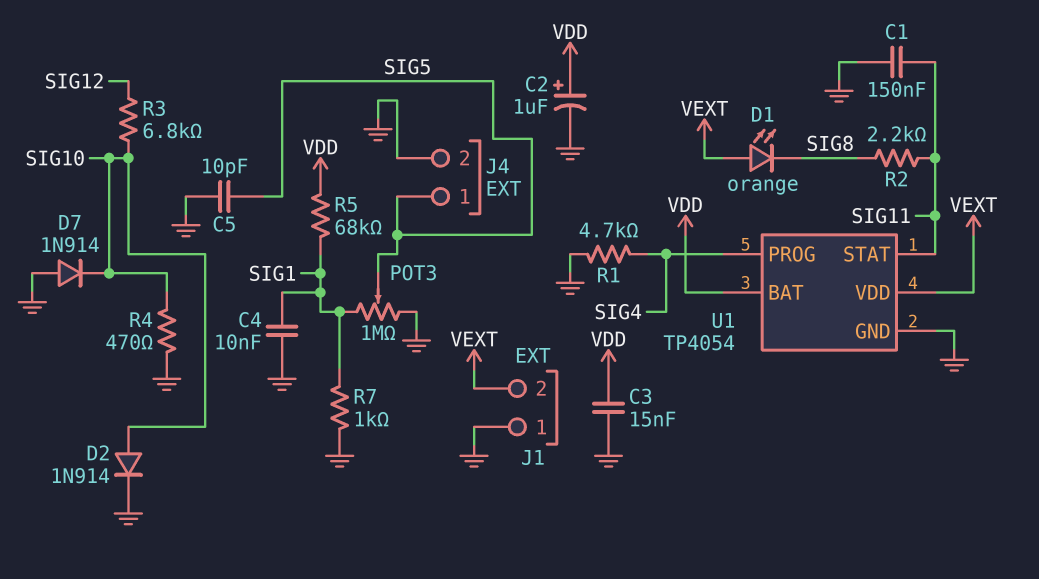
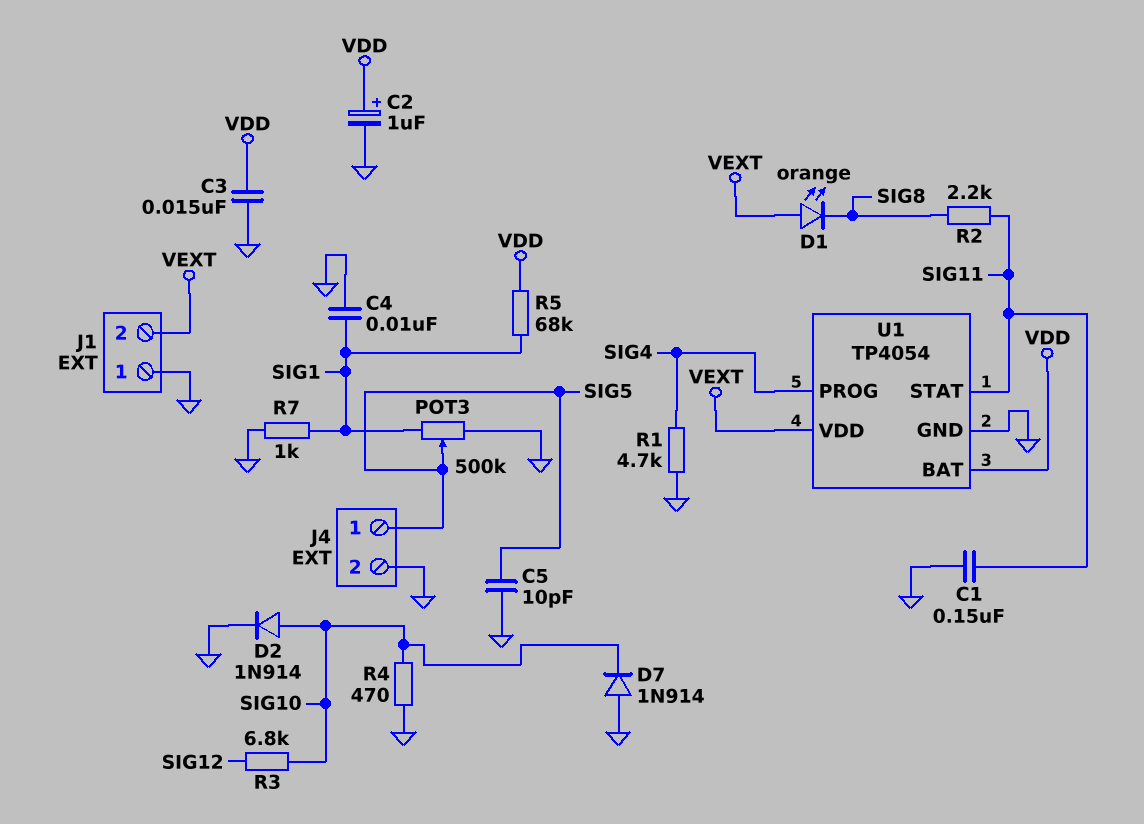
POT3: 1M (GND, SIG1, wiper SIG5) -> 500k (GND, SIG1, wiper SIG5)

